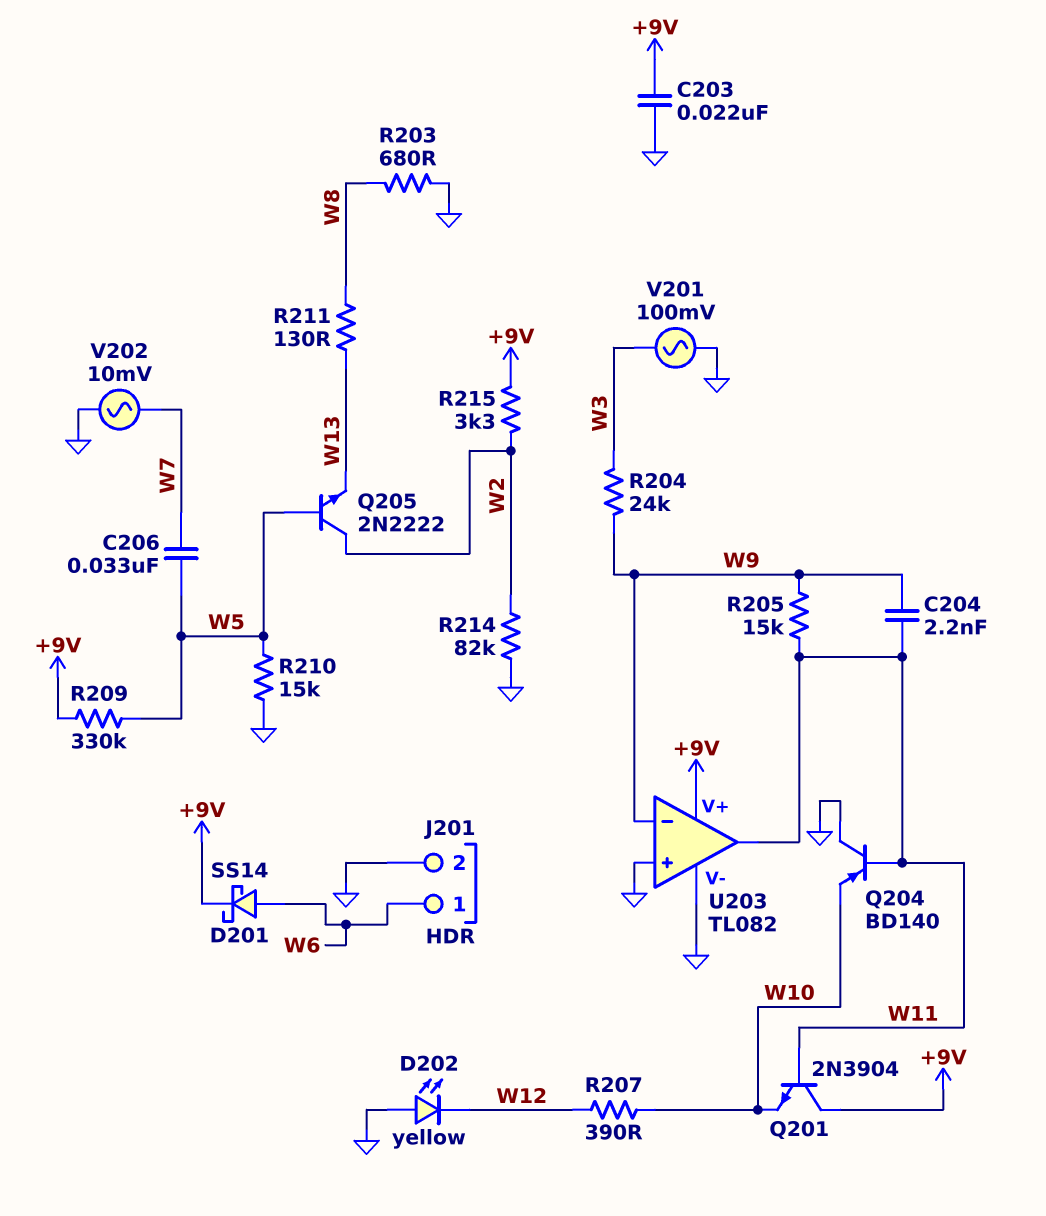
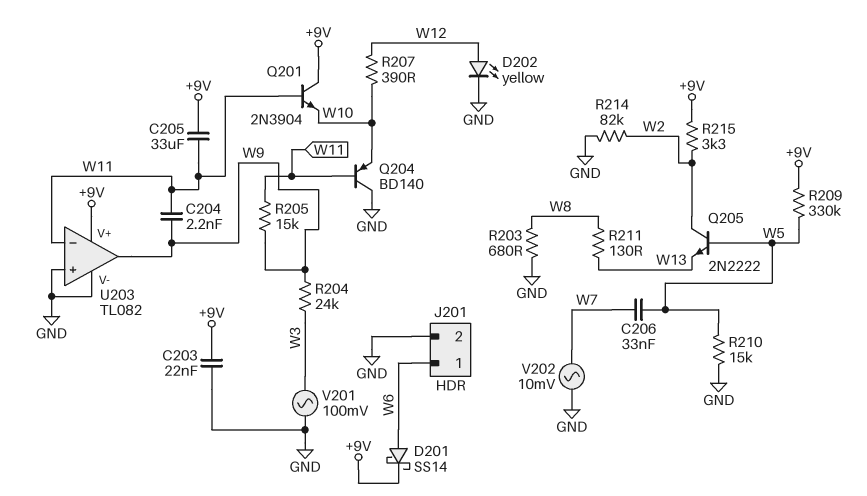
C205: none -> 33uF (+9V, W11)
D202: LED yellow (A GND, K W12) -> LED yellow (A W12, K GND)
U203 pin in-: W9 -> W11
U203 pin out: W11 -> W9

